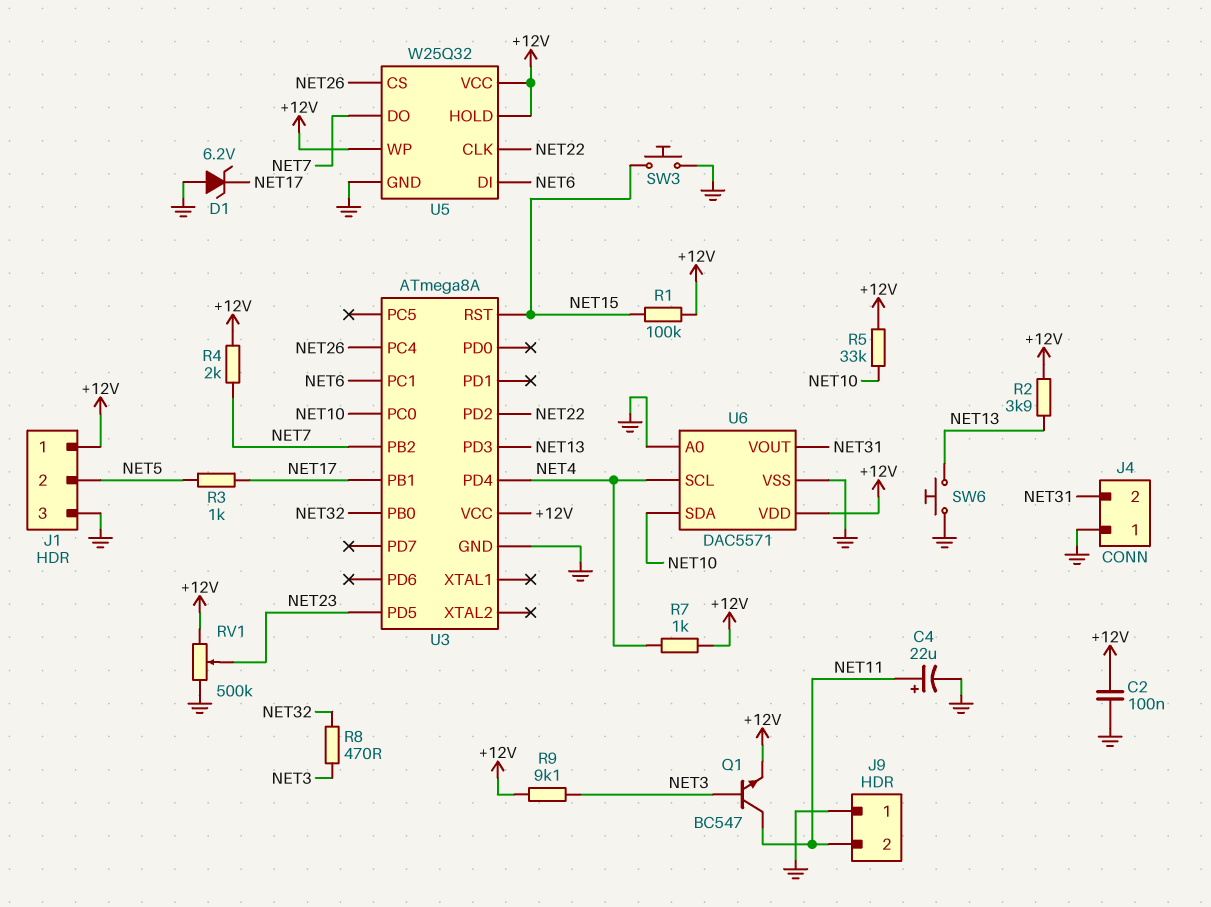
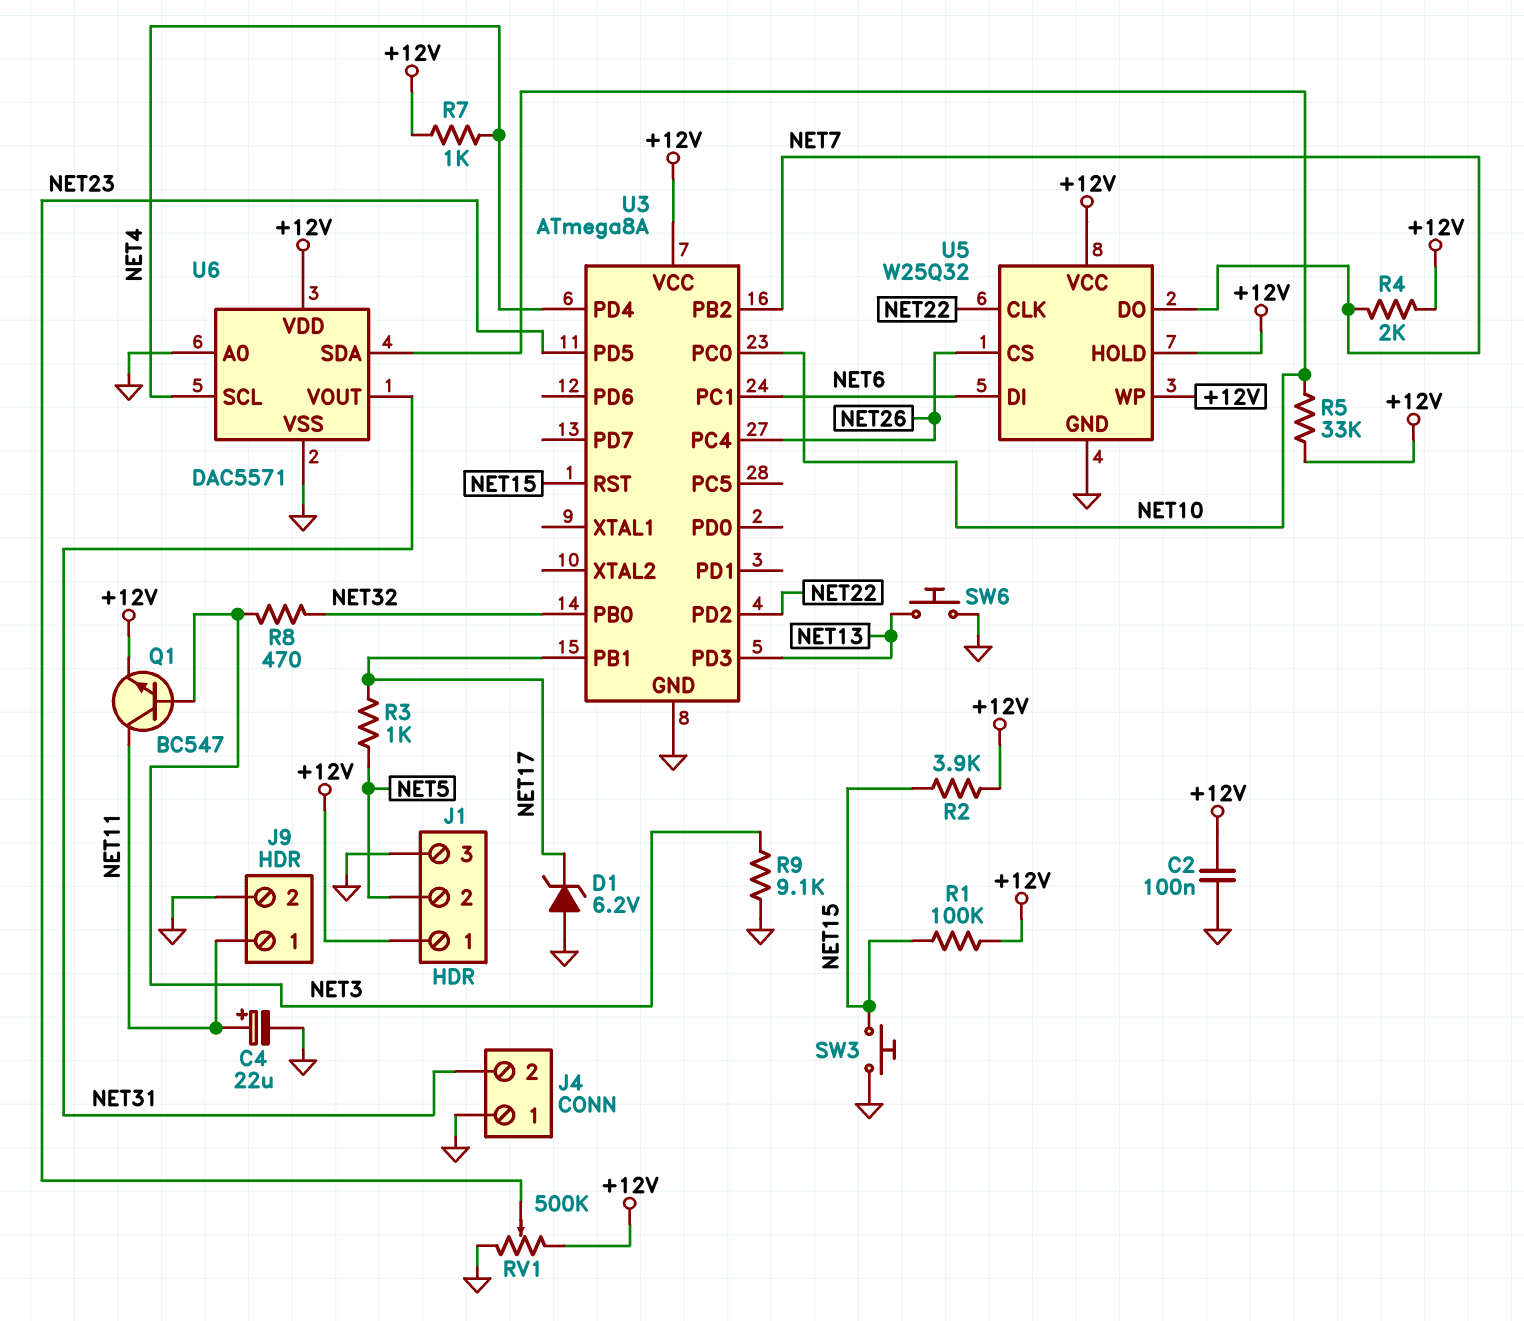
J9 pin 1: GND -> NET11
J9 pin 2: NET11 -> GND
R2: 3.9k (+12V, NET13) -> 3.9k (+12V, NET15)
R9: 9.1k (+12V, NET3) -> 9.1k (GND, NET3)

